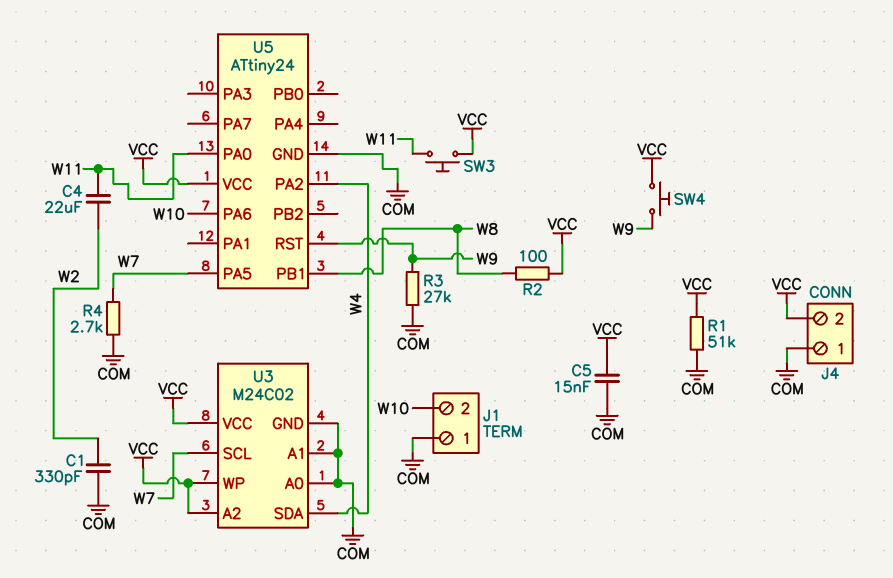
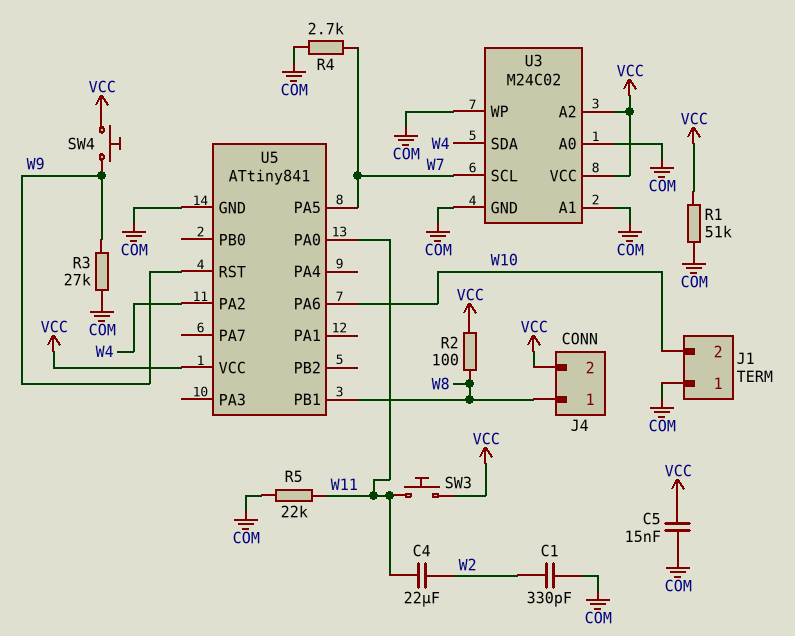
J4 pin 1: COM -> W8
R5: none -> 22k (COM, W11)
U3 pin WP: VCC -> COM
U5: ATtiny24 -> ATtiny841

